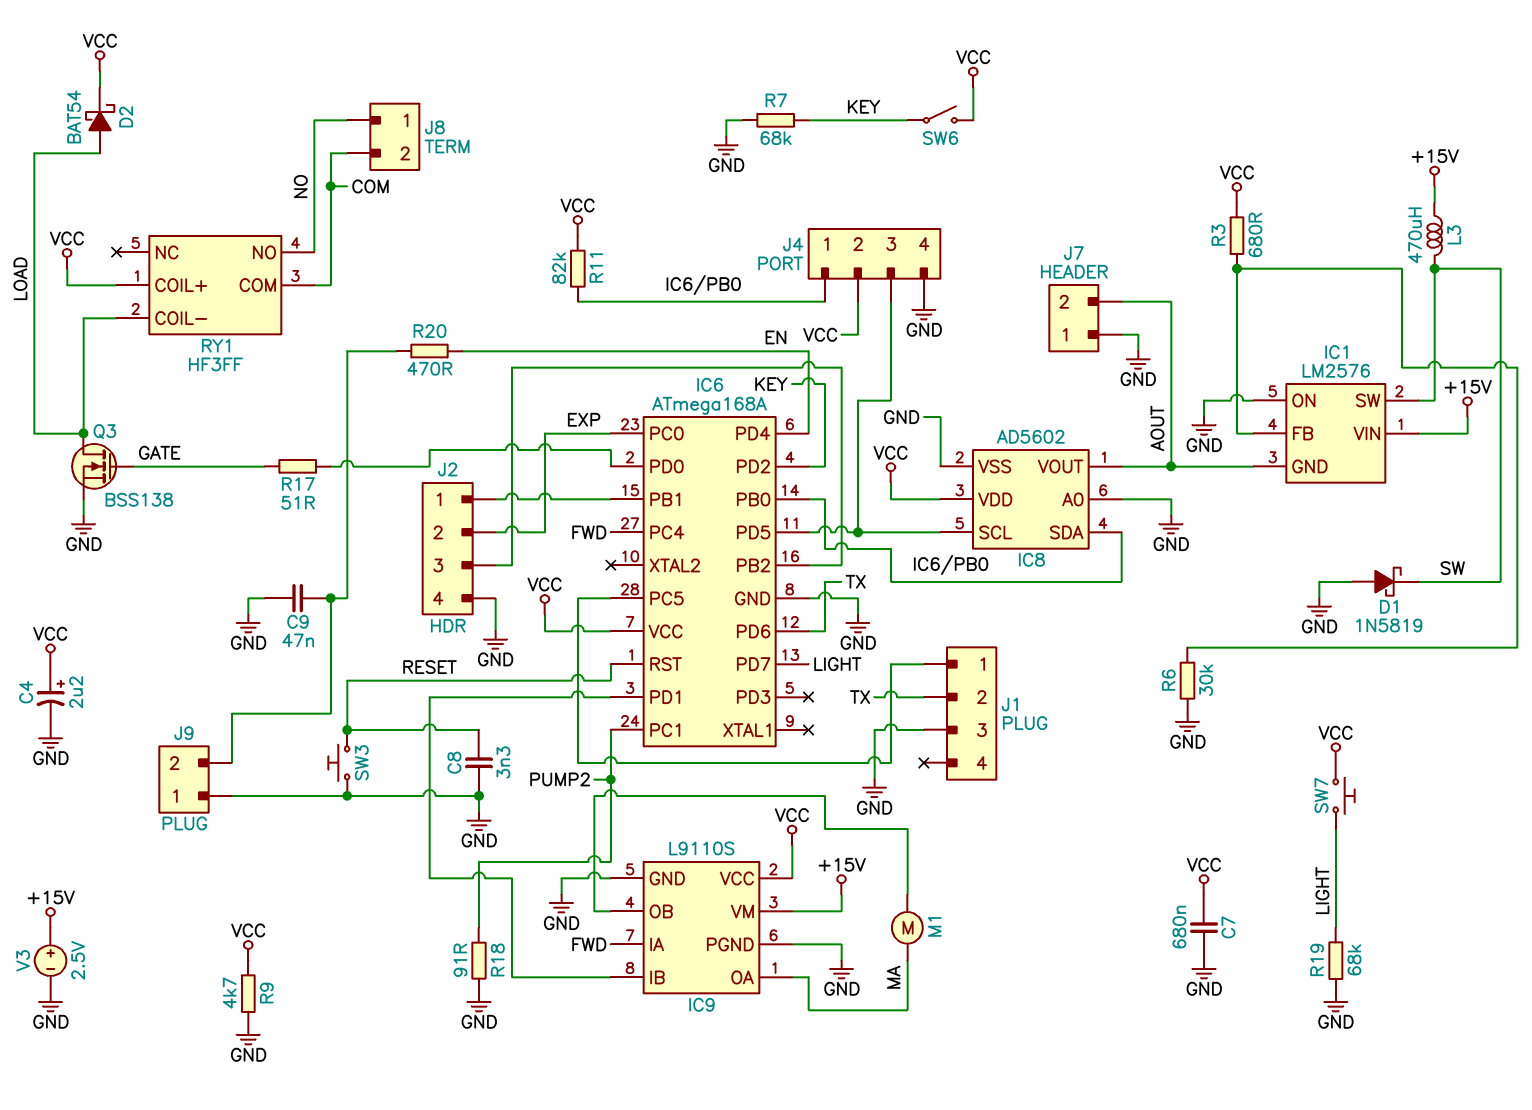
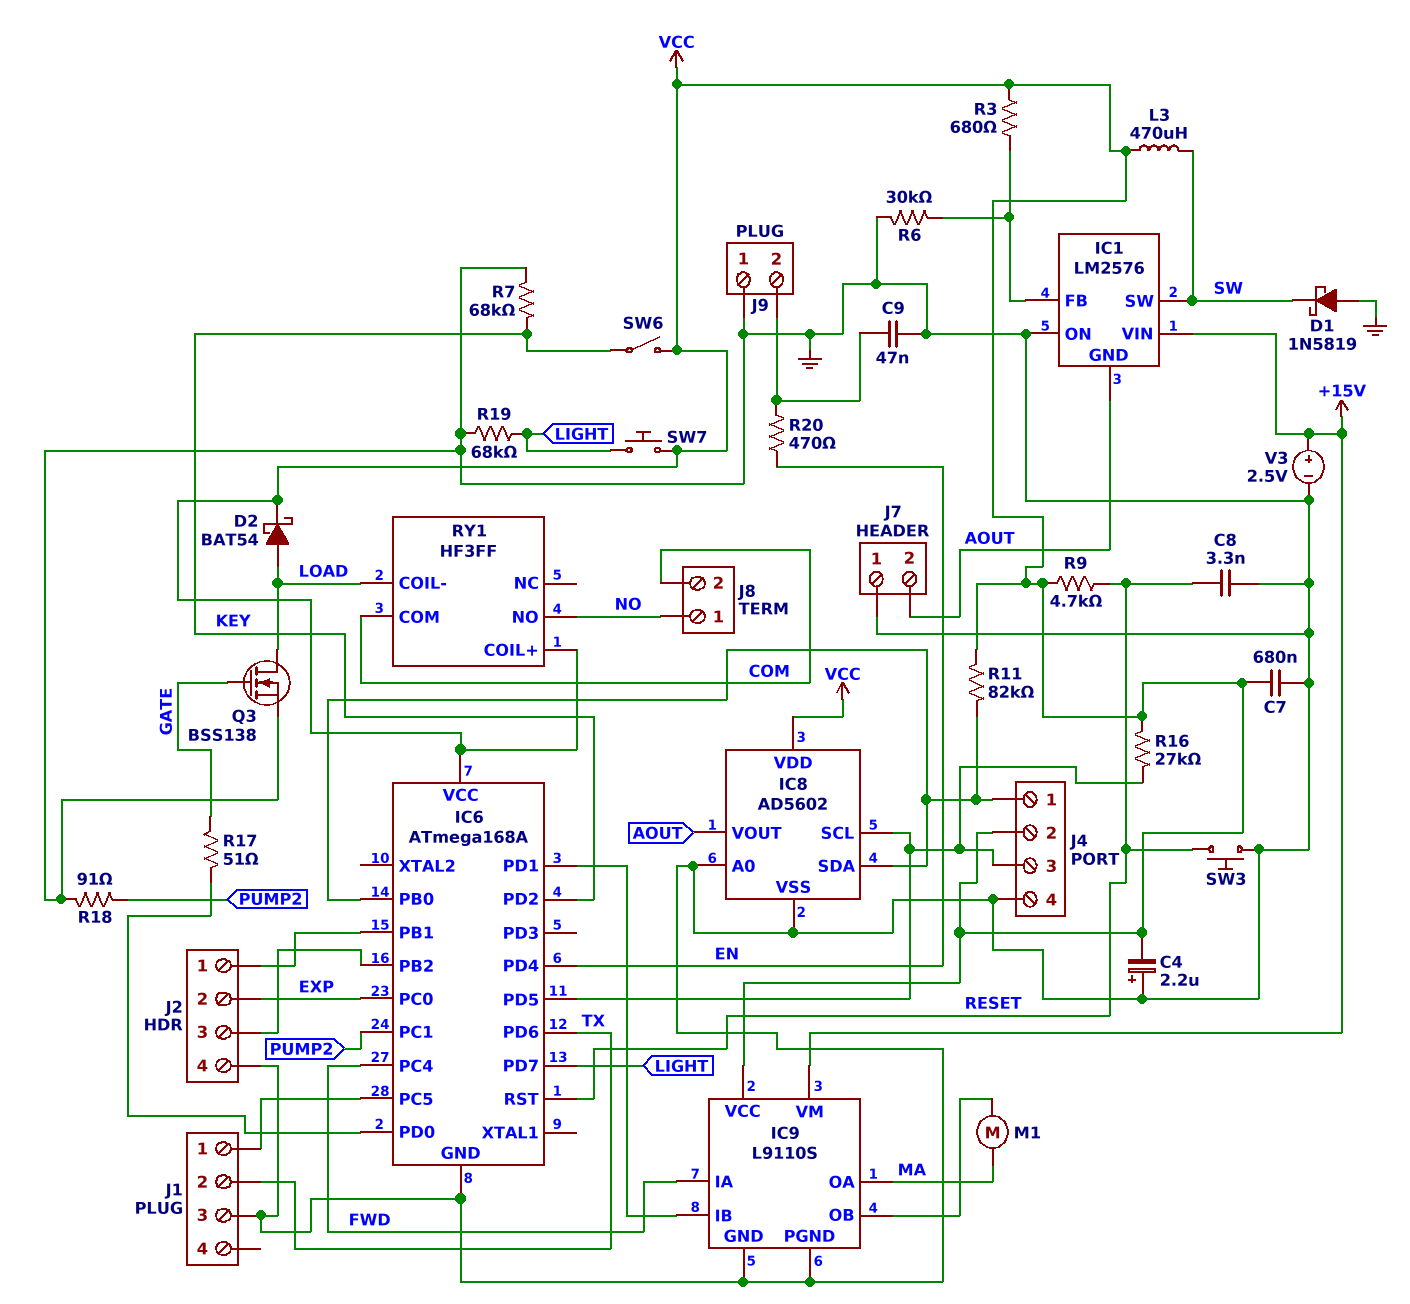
C4: 2.2uF (plus VCC, minus GND) -> 2.2uF (plus GND, minus VCC)
L3: 470uH (+15V, SW) -> 470uH (SW, VCC)
R9: 4.7k (GND, VCC) -> 4.7k (RESET, VCC)
R16: none -> 27k (IC6/PD5, VCC)

